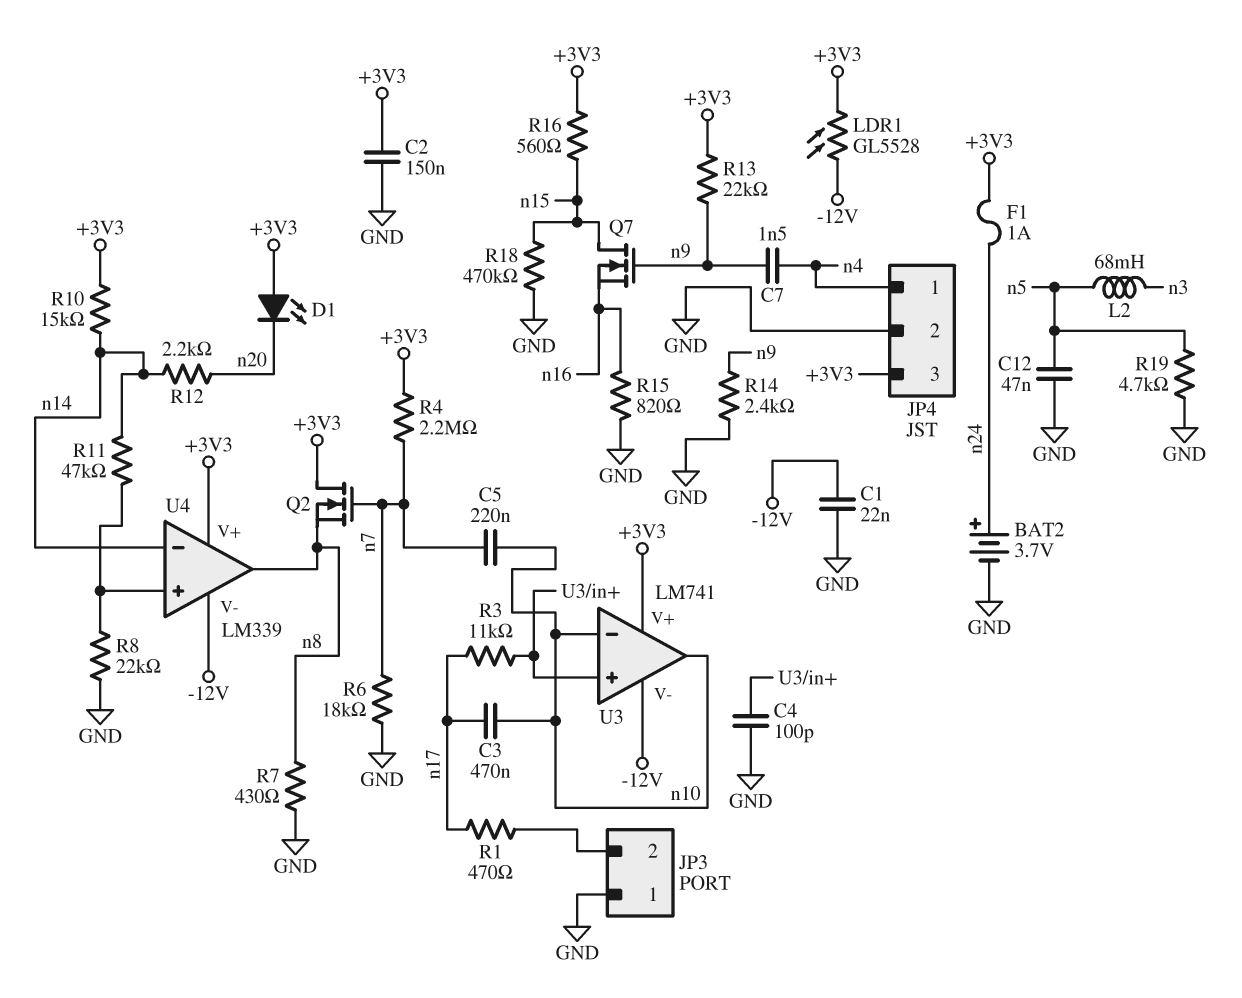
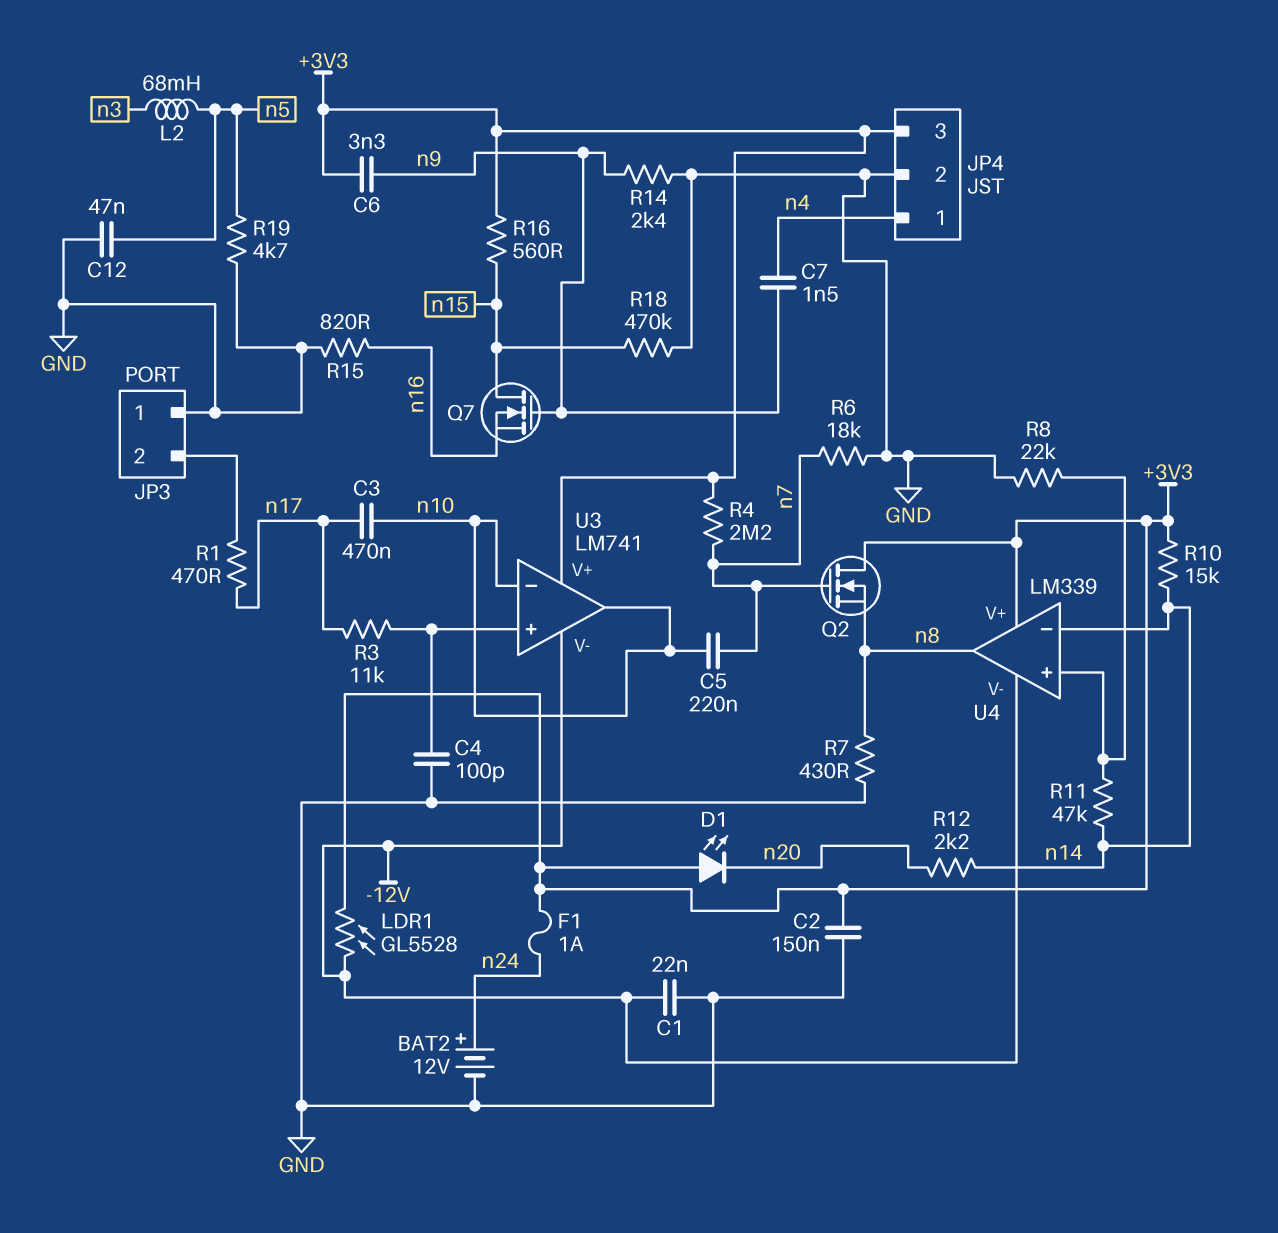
BAT2: 3.7V (plus n24, minus GND) -> 12V (plus n24, minus GND)
C6: none -> 3.3nF (+3V3, n9)
R13: 22k (+3V3, n9) -> none

